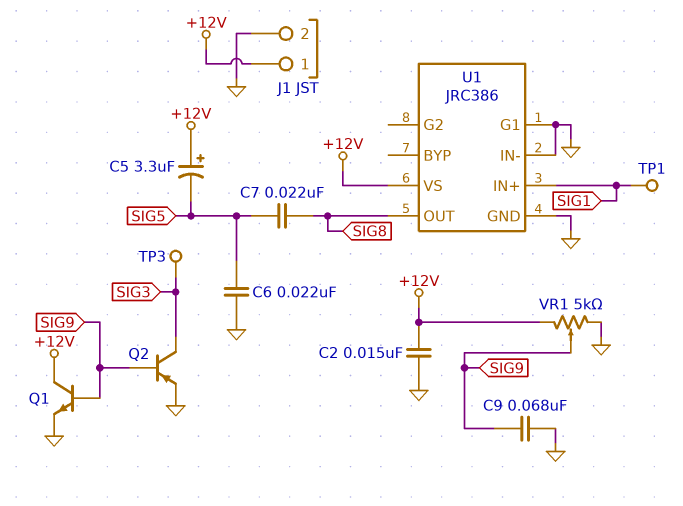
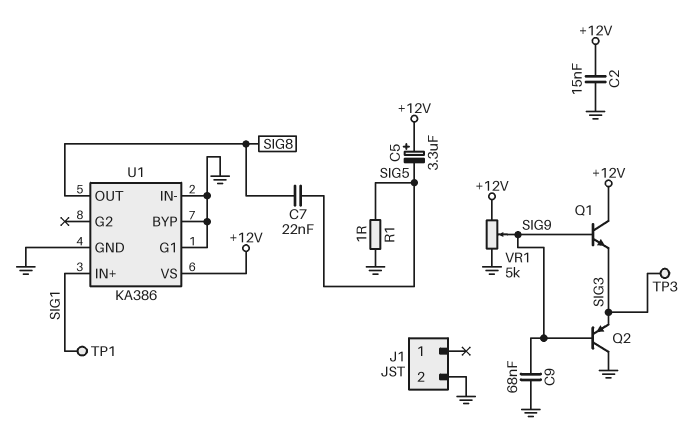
C6: 22nF (GND, SIG5) -> none
J1 pin 1: +12V -> none
Q1: NPN (B SIG9, C +12V, E GND) -> NPN (B SIG9, C +12V, E SIG3)
Q2: PNP (B SIG9, C SIG3, E GND) -> PNP (B SIG9, C GND, E SIG3)
R1: none -> 1 (GND, SIG5)
U1: JRC386 -> KA386
U1 pin BYP: none -> GND

